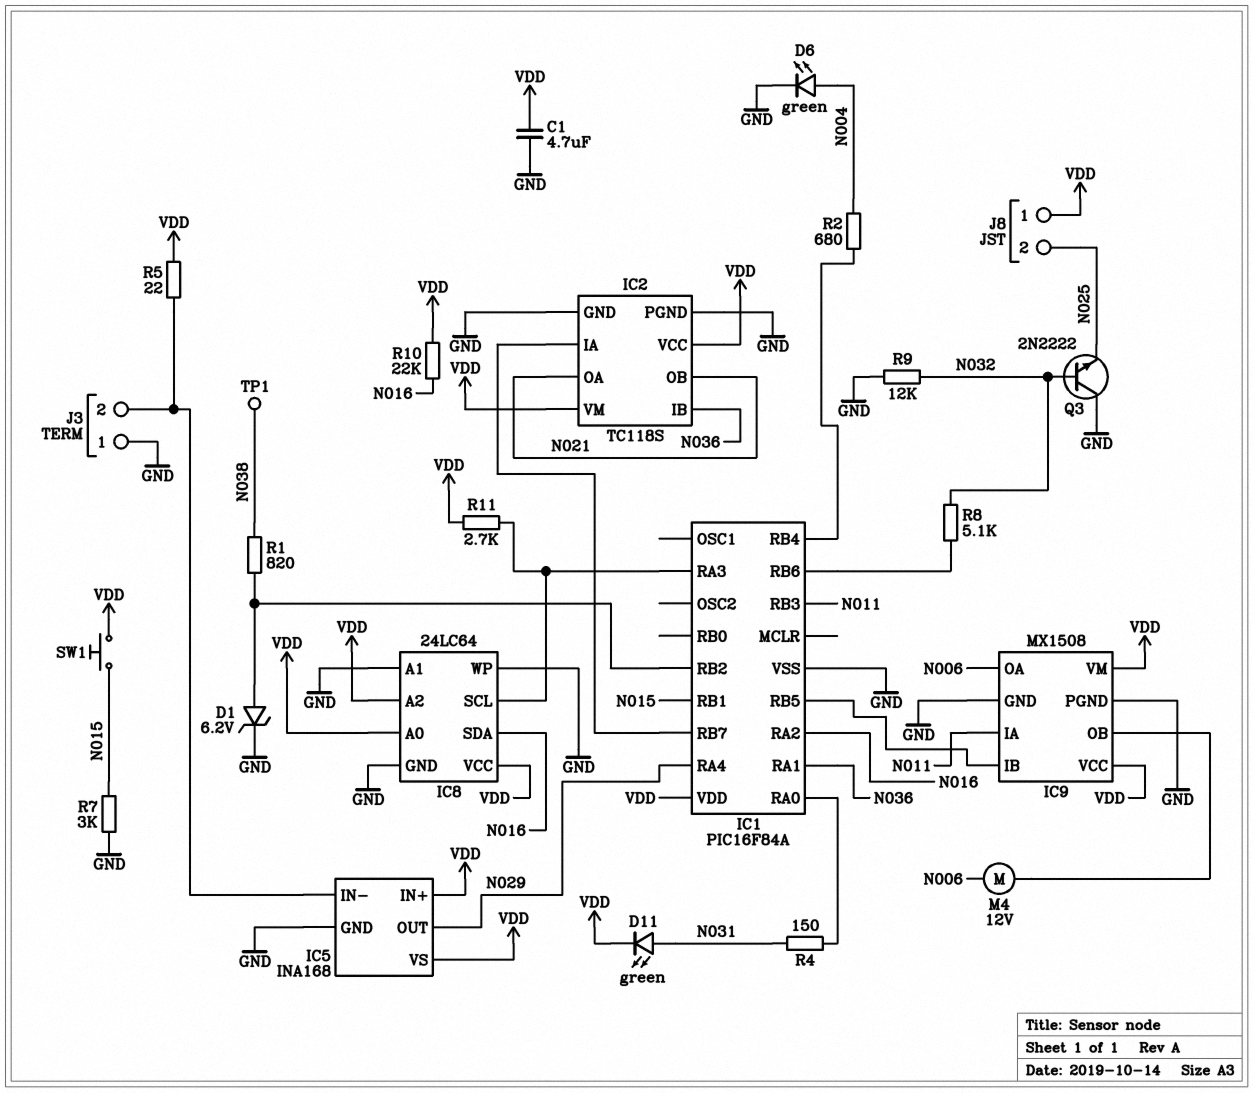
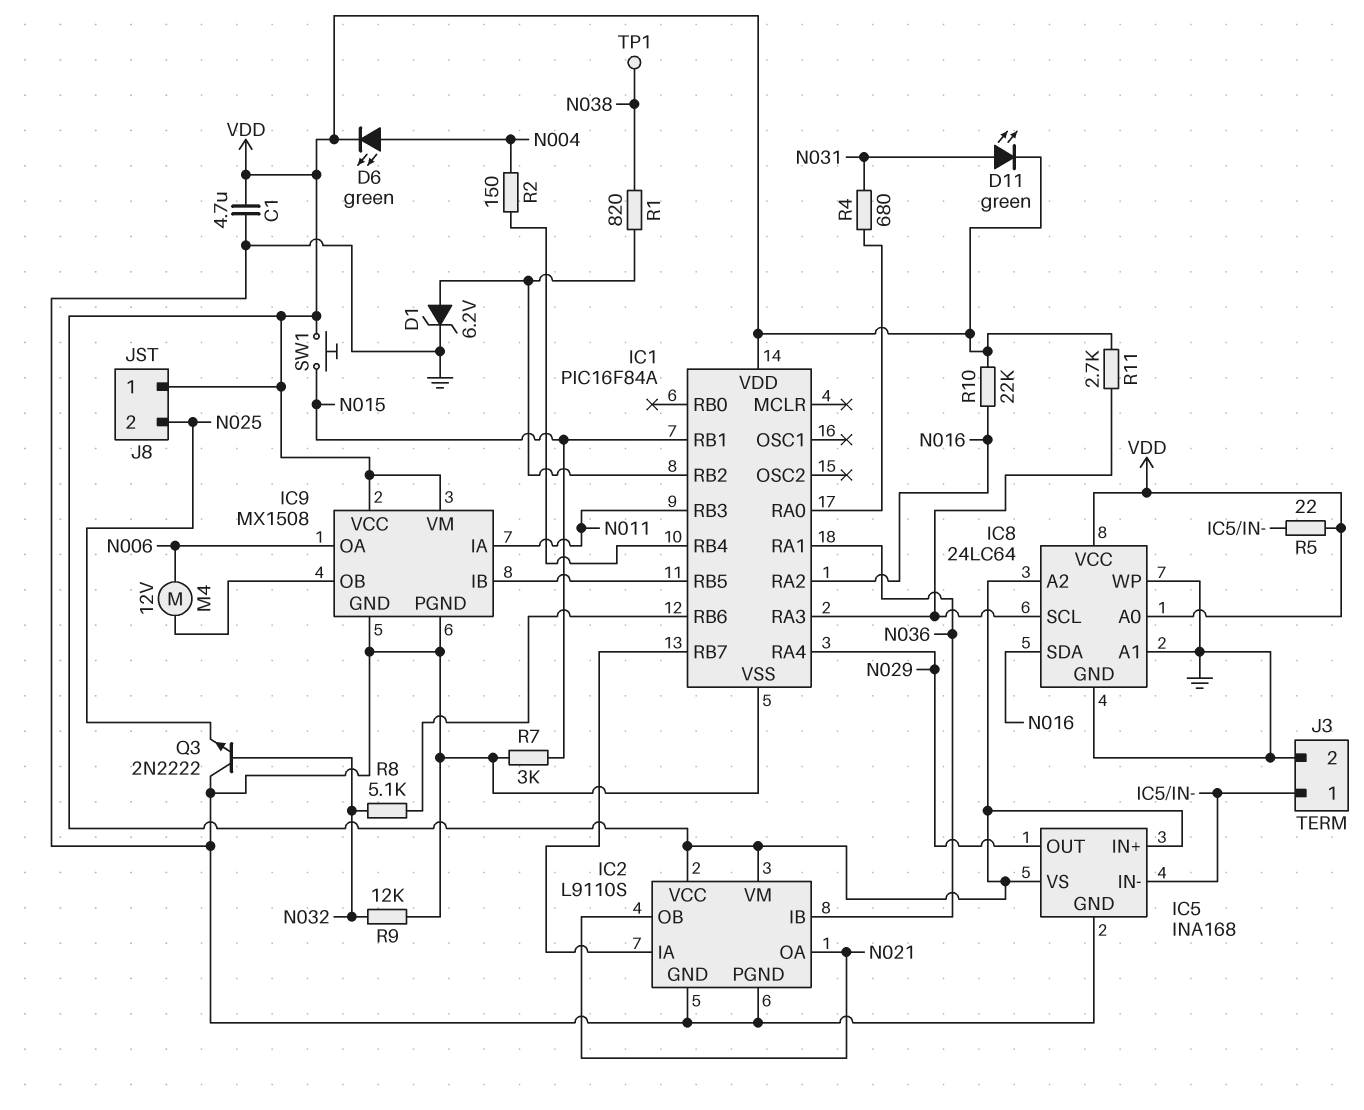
D6: LED green (A N004, K GND) -> LED green (A N004, K VDD)
IC2: TC118S -> L9110S
J3 pin 1: GND -> IC5/IN-
J3 pin 2: IC5/IN- -> GND
R2: 680 (IC1/RB4, N004) -> 150 (IC1/RB4, N004)
R4: 150 (IC1/RA0, N031) -> 680 (IC1/RA0, N031)

